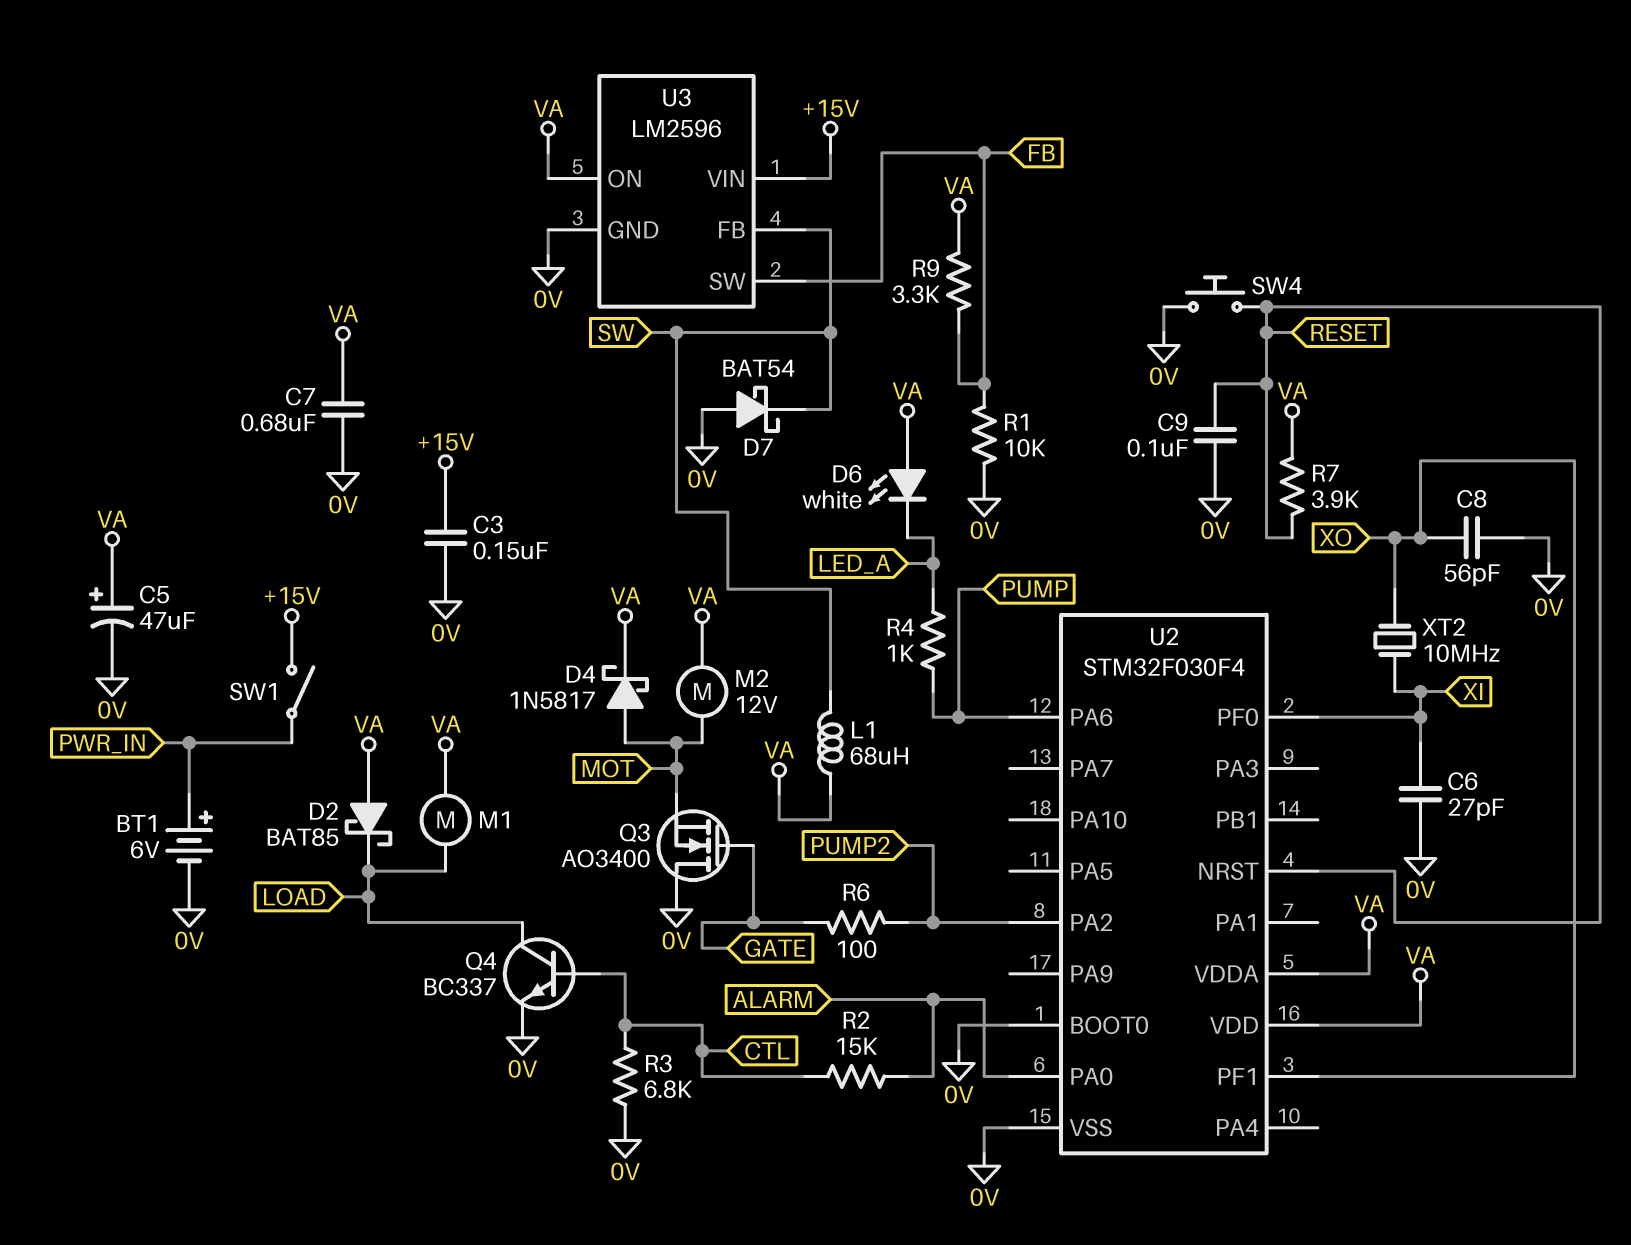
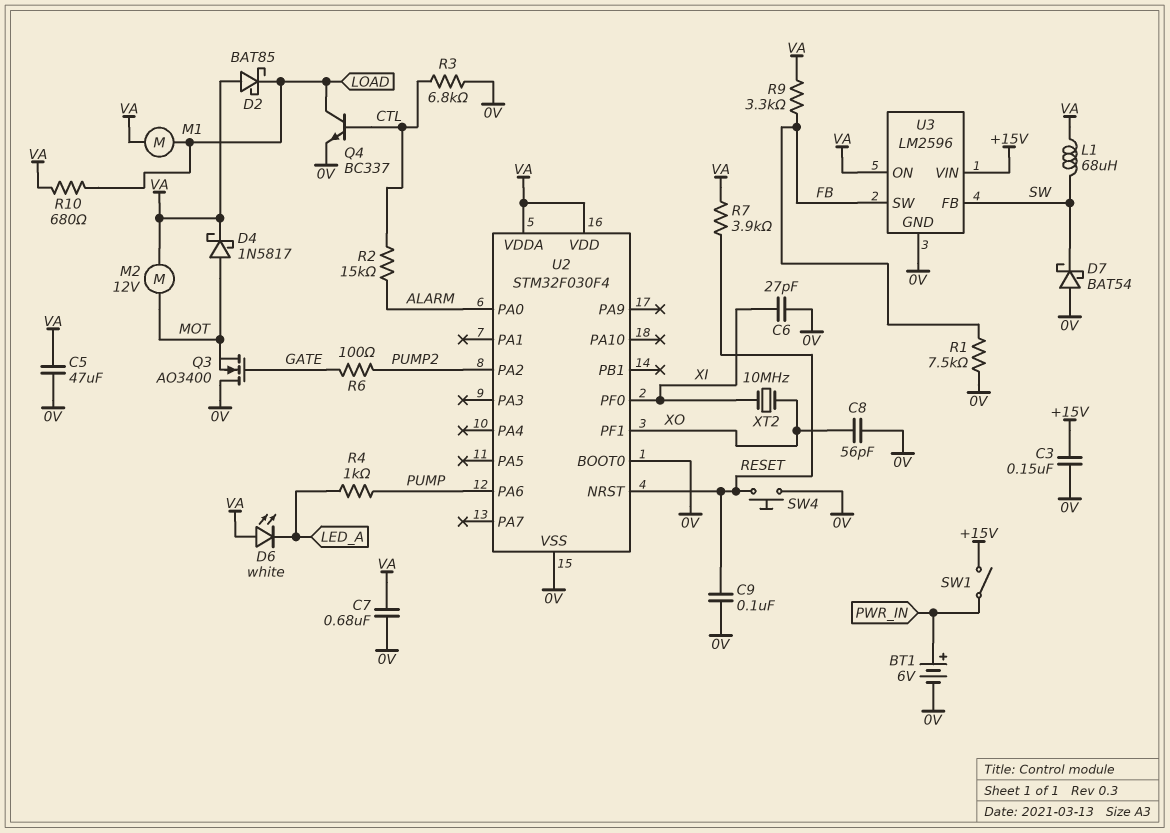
C5: 47uF (plus VA, minus 0V) -> 47uF (0V, VA)
R1: 10k (0V, FB) -> 7.5k (0V, FB)
R10: none -> 680 (LOAD, VA)

